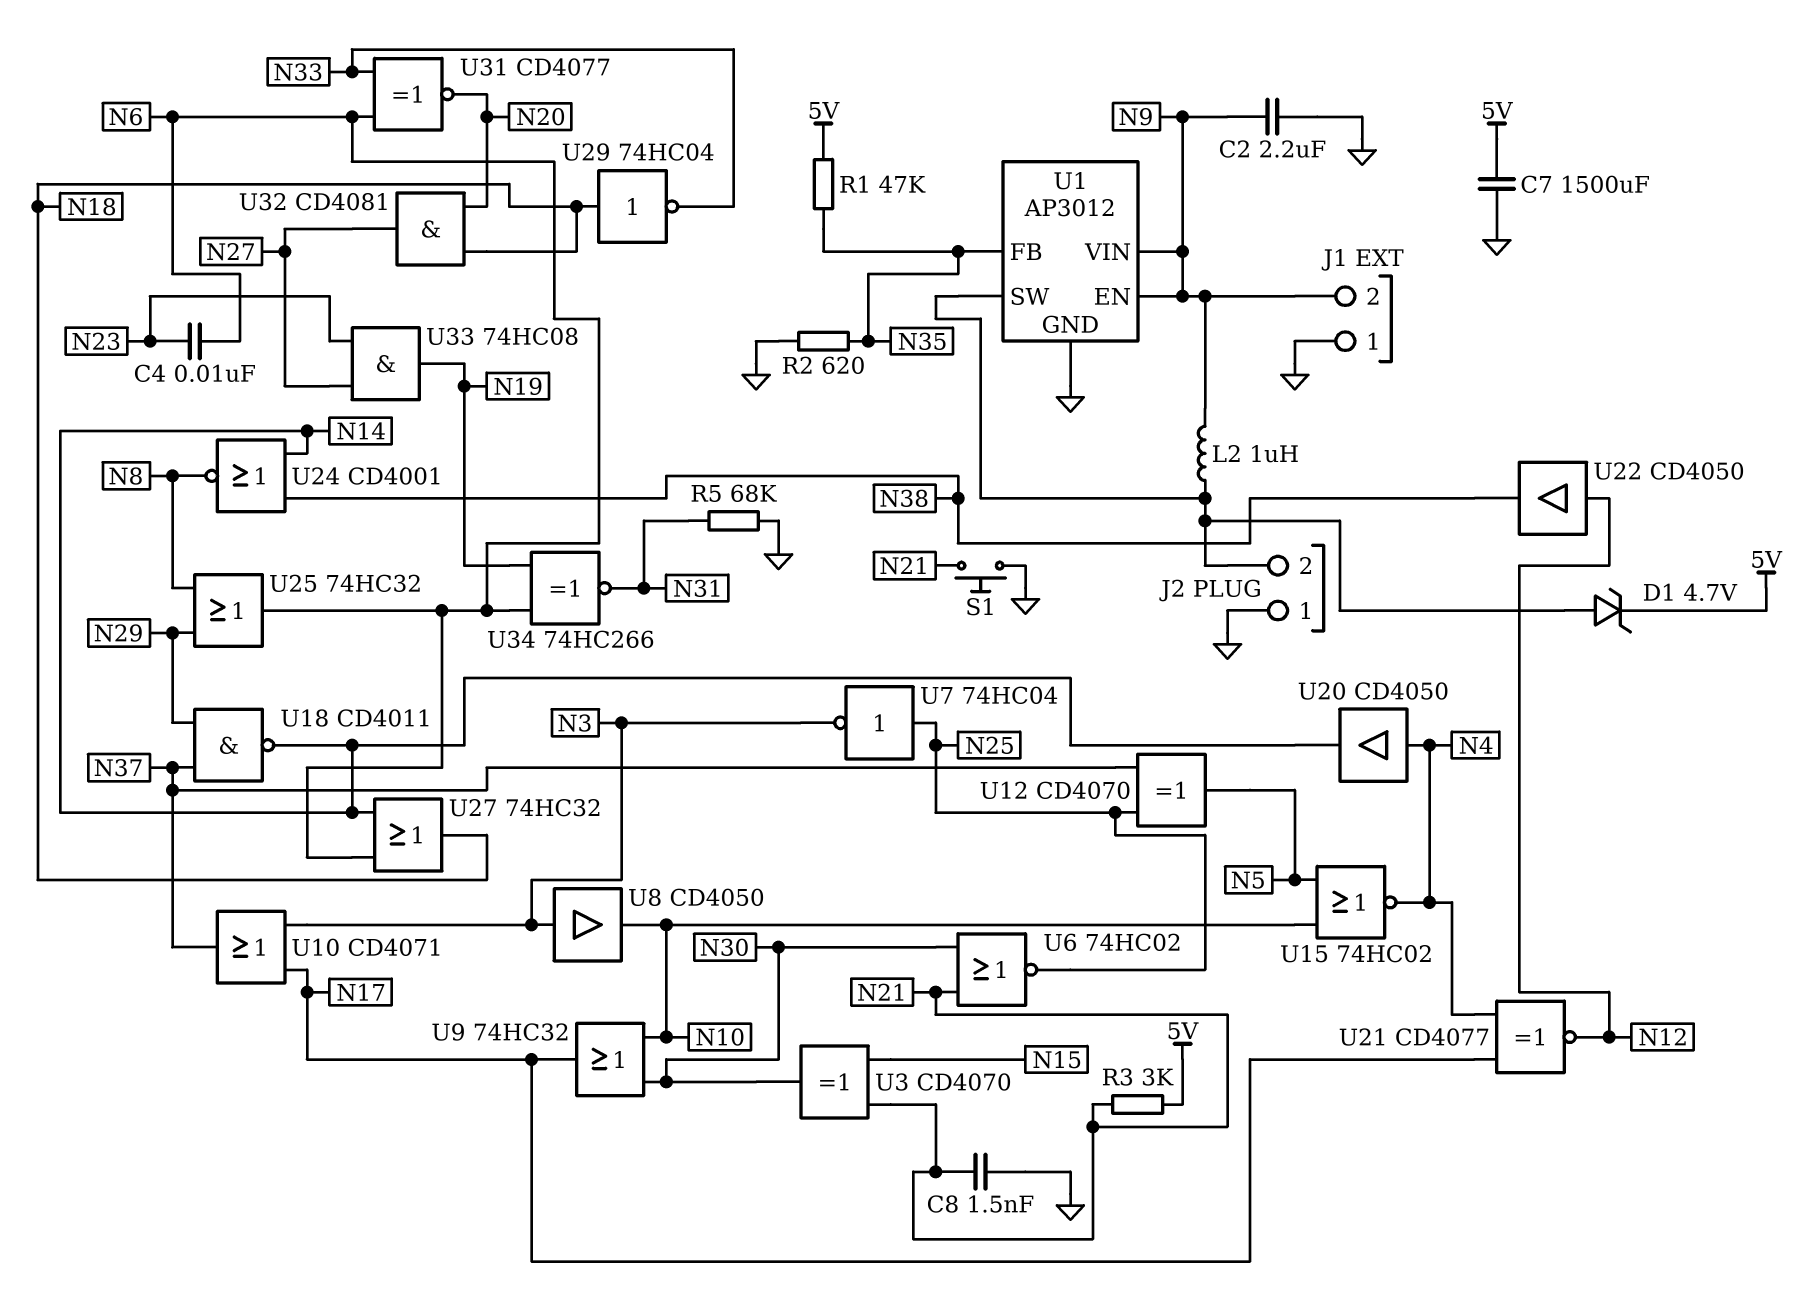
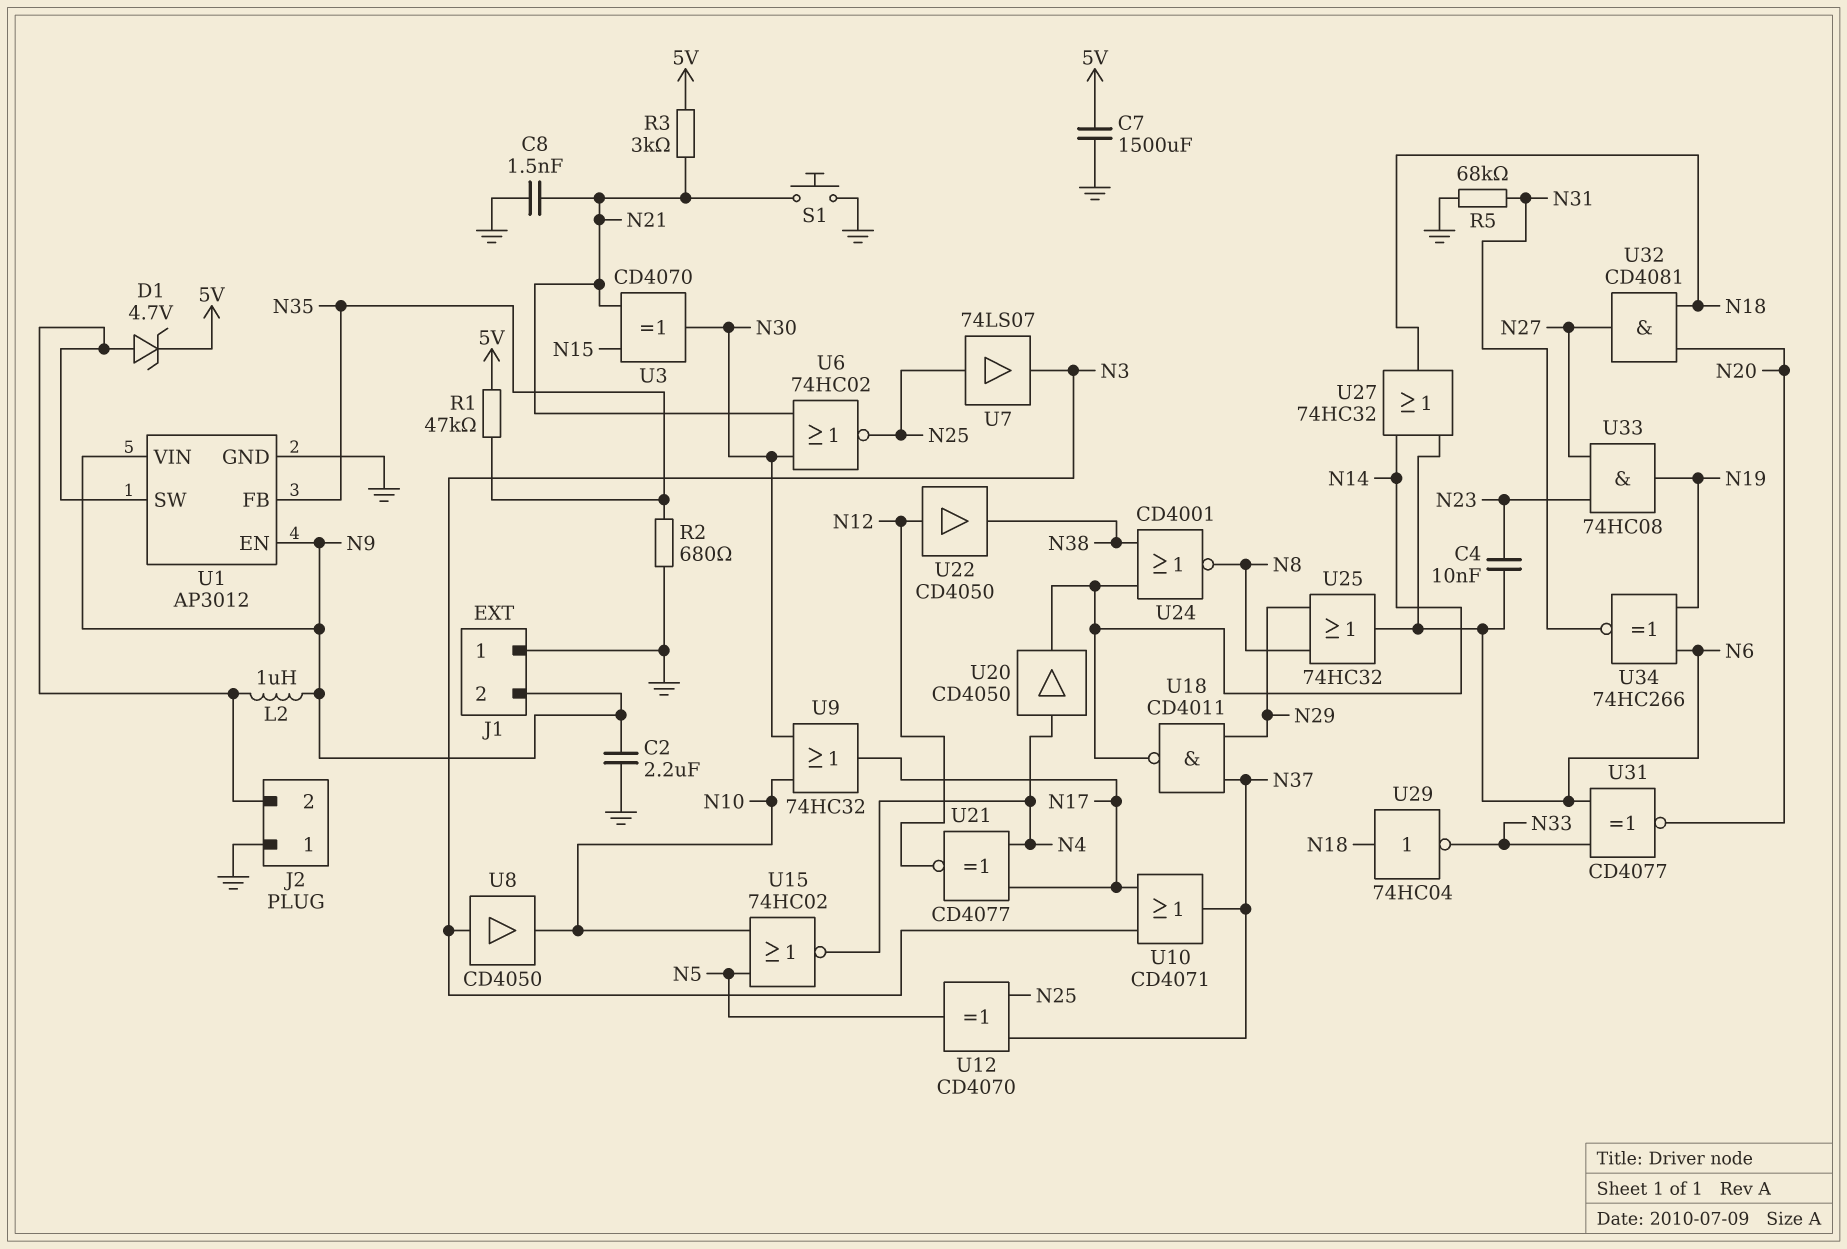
R2: 620 (GND, N35) -> 680 (GND, N35)
U7: NOT 74HC04 (in N25, out N3) -> buffer 74LS07 (in N25, out N3)

